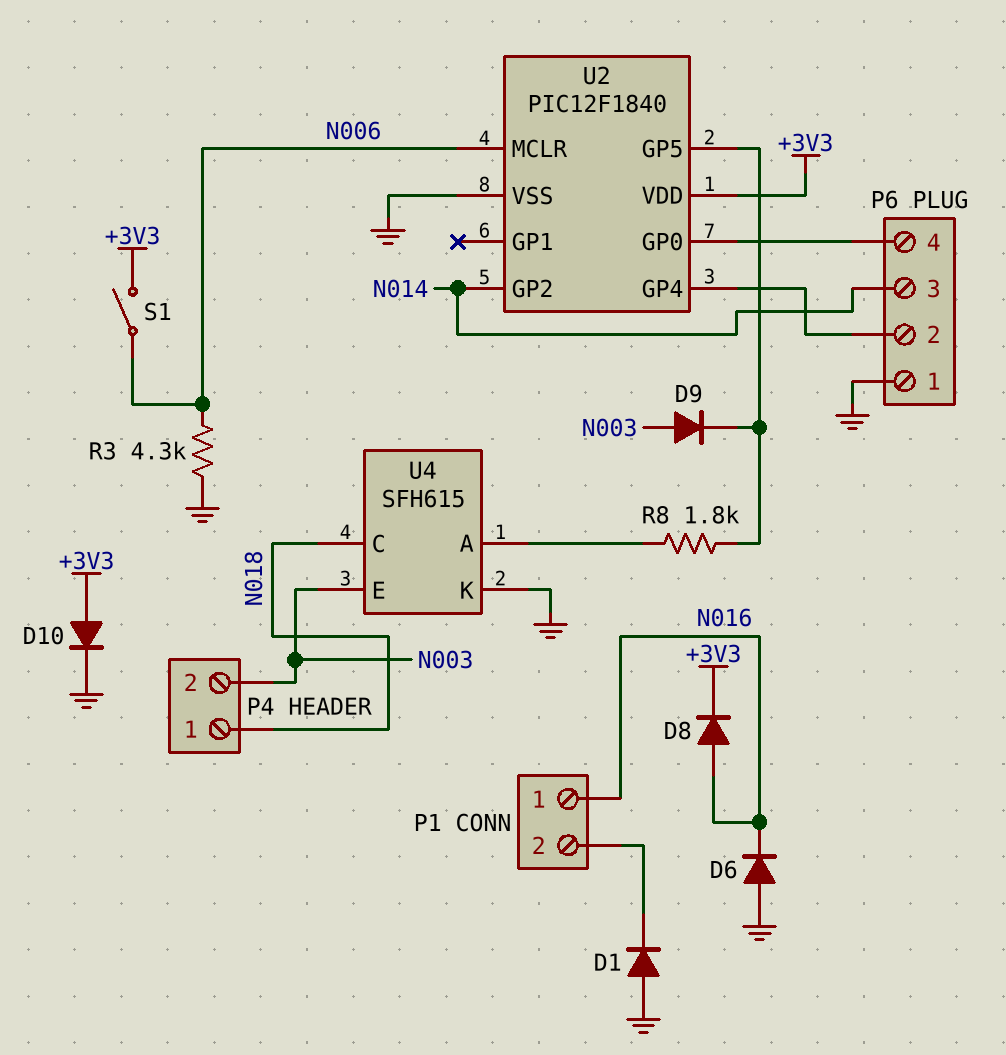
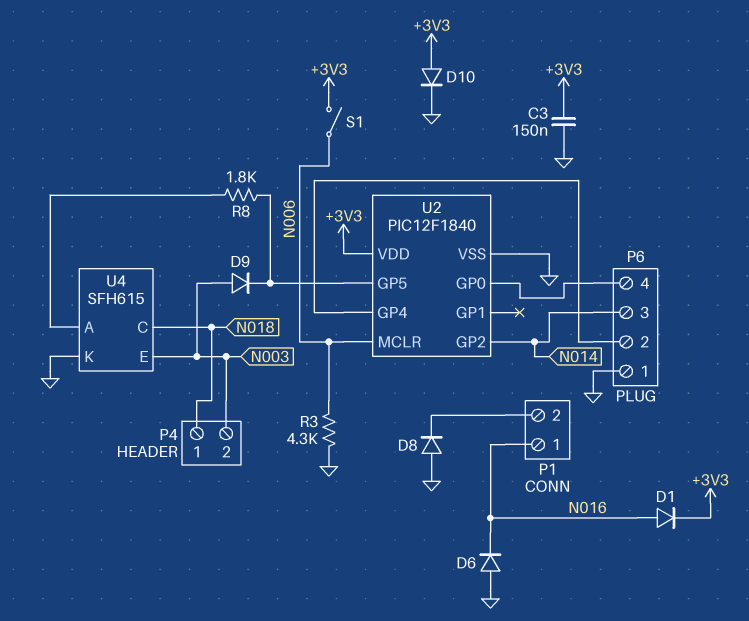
C3: none -> 150nF (+3V3, GND)
D1: diode (A GND, K P1/2) -> diode (A N016, K +3V3)
D8: diode (A N016, K +3V3) -> diode (A GND, K P1/2)

